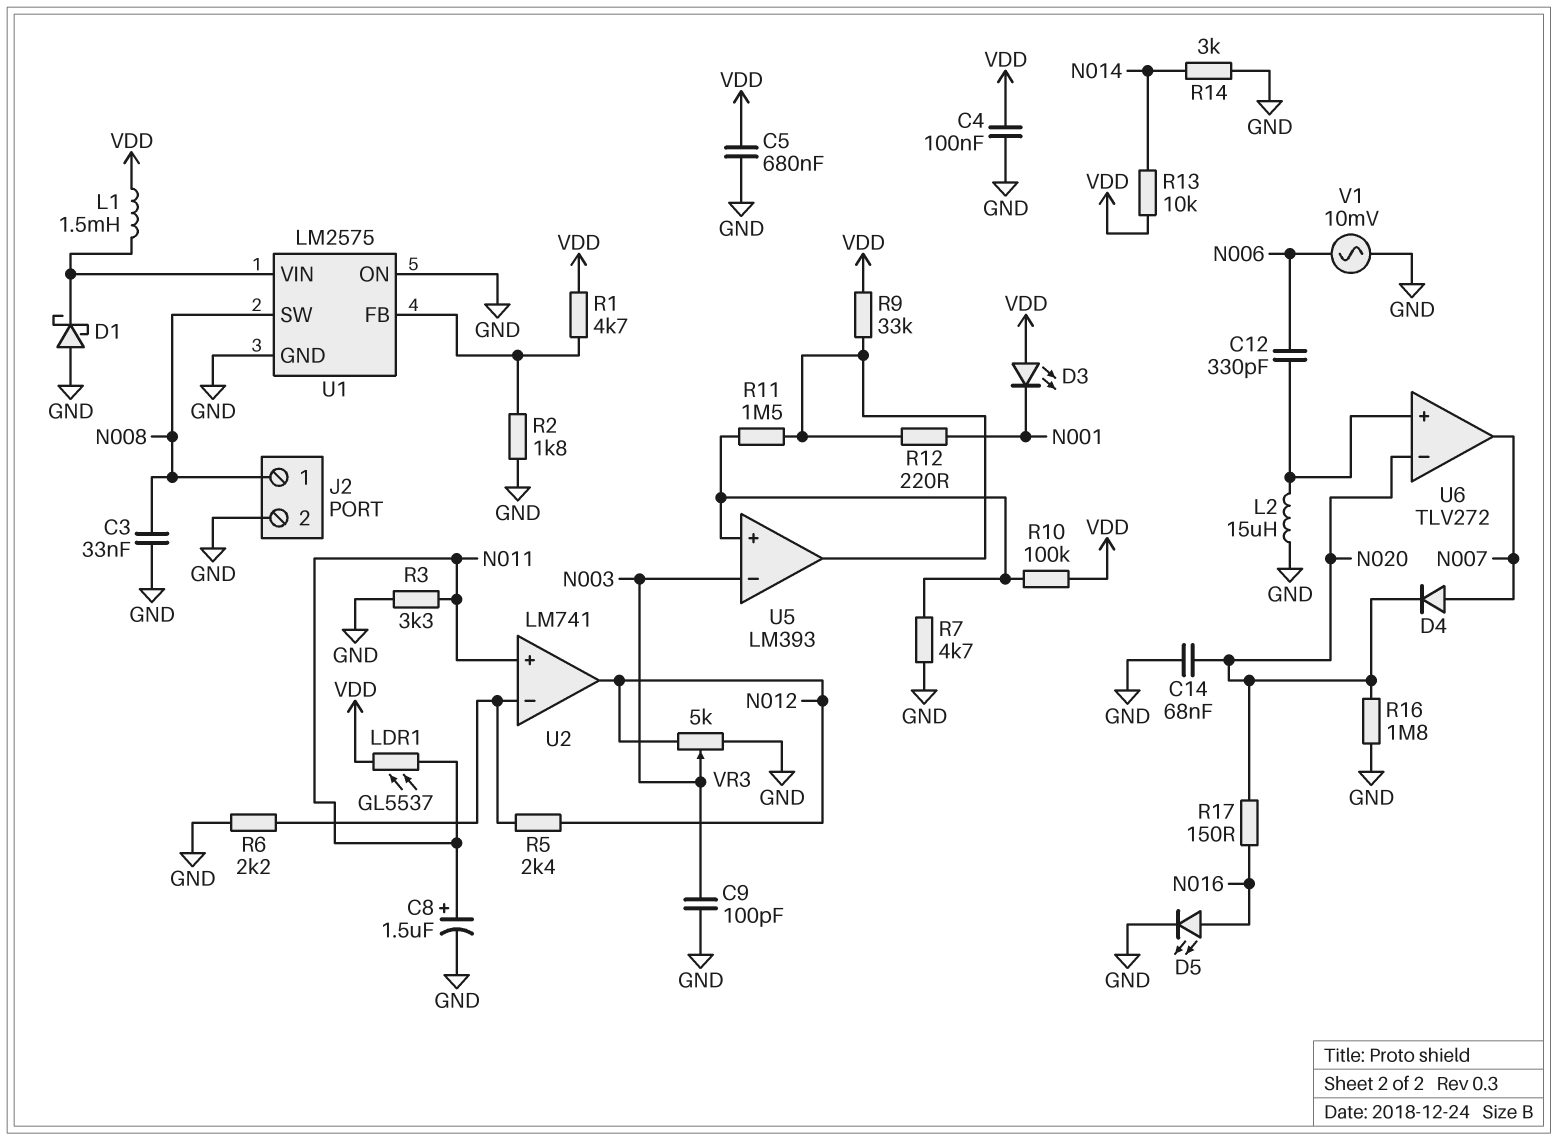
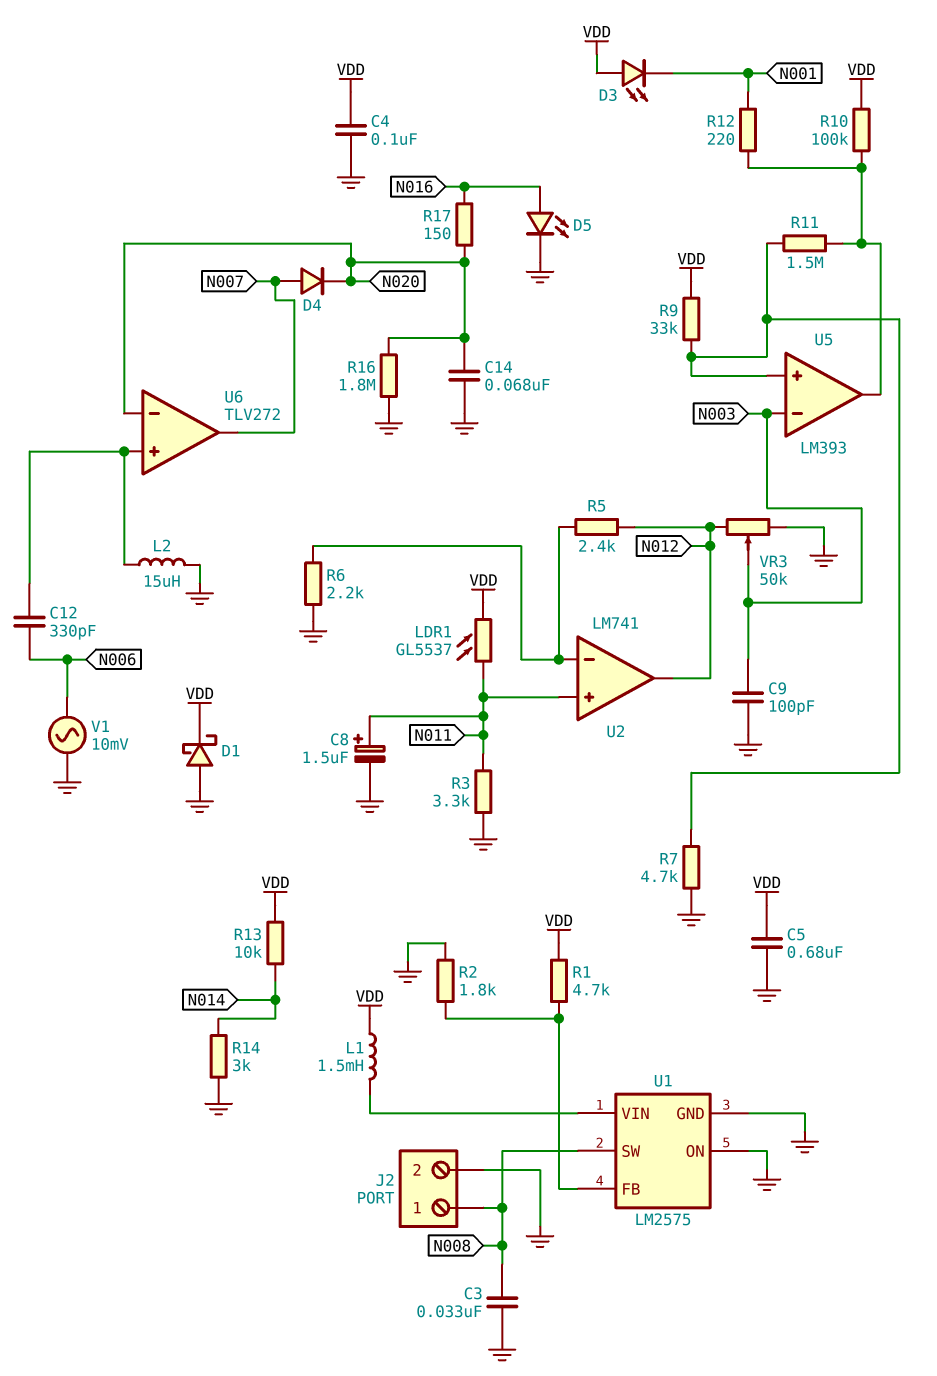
D1: schottky (A GND, K U1/VIN) -> schottky (A GND, K VDD)
R9: 33k (U5/out, VDD) -> 33k (U5/in+, VDD)
R10: 100k (U5/in+, VDD) -> 100k (U5/out, VDD)
VR3: 5k (GND, N012, wiper N003) -> 50k (GND, N012, wiper N003)

